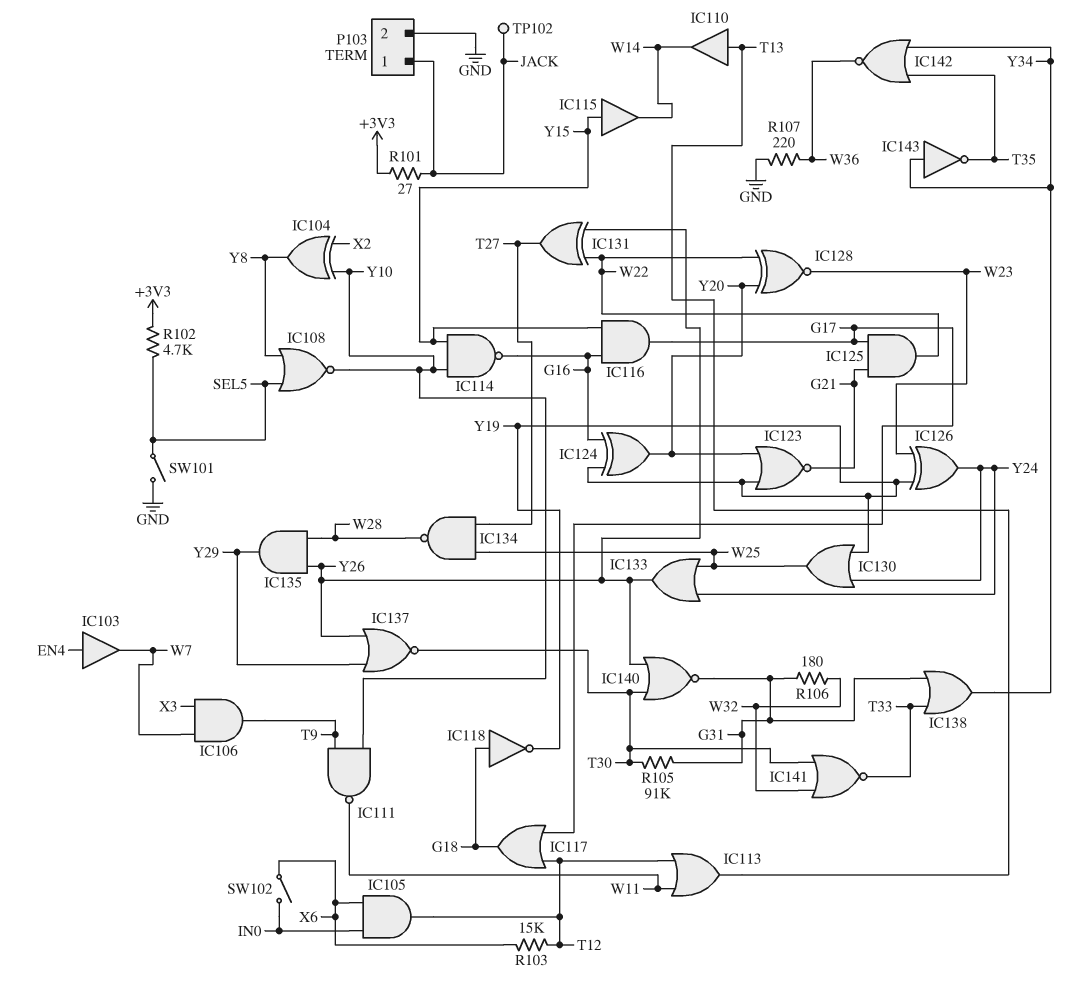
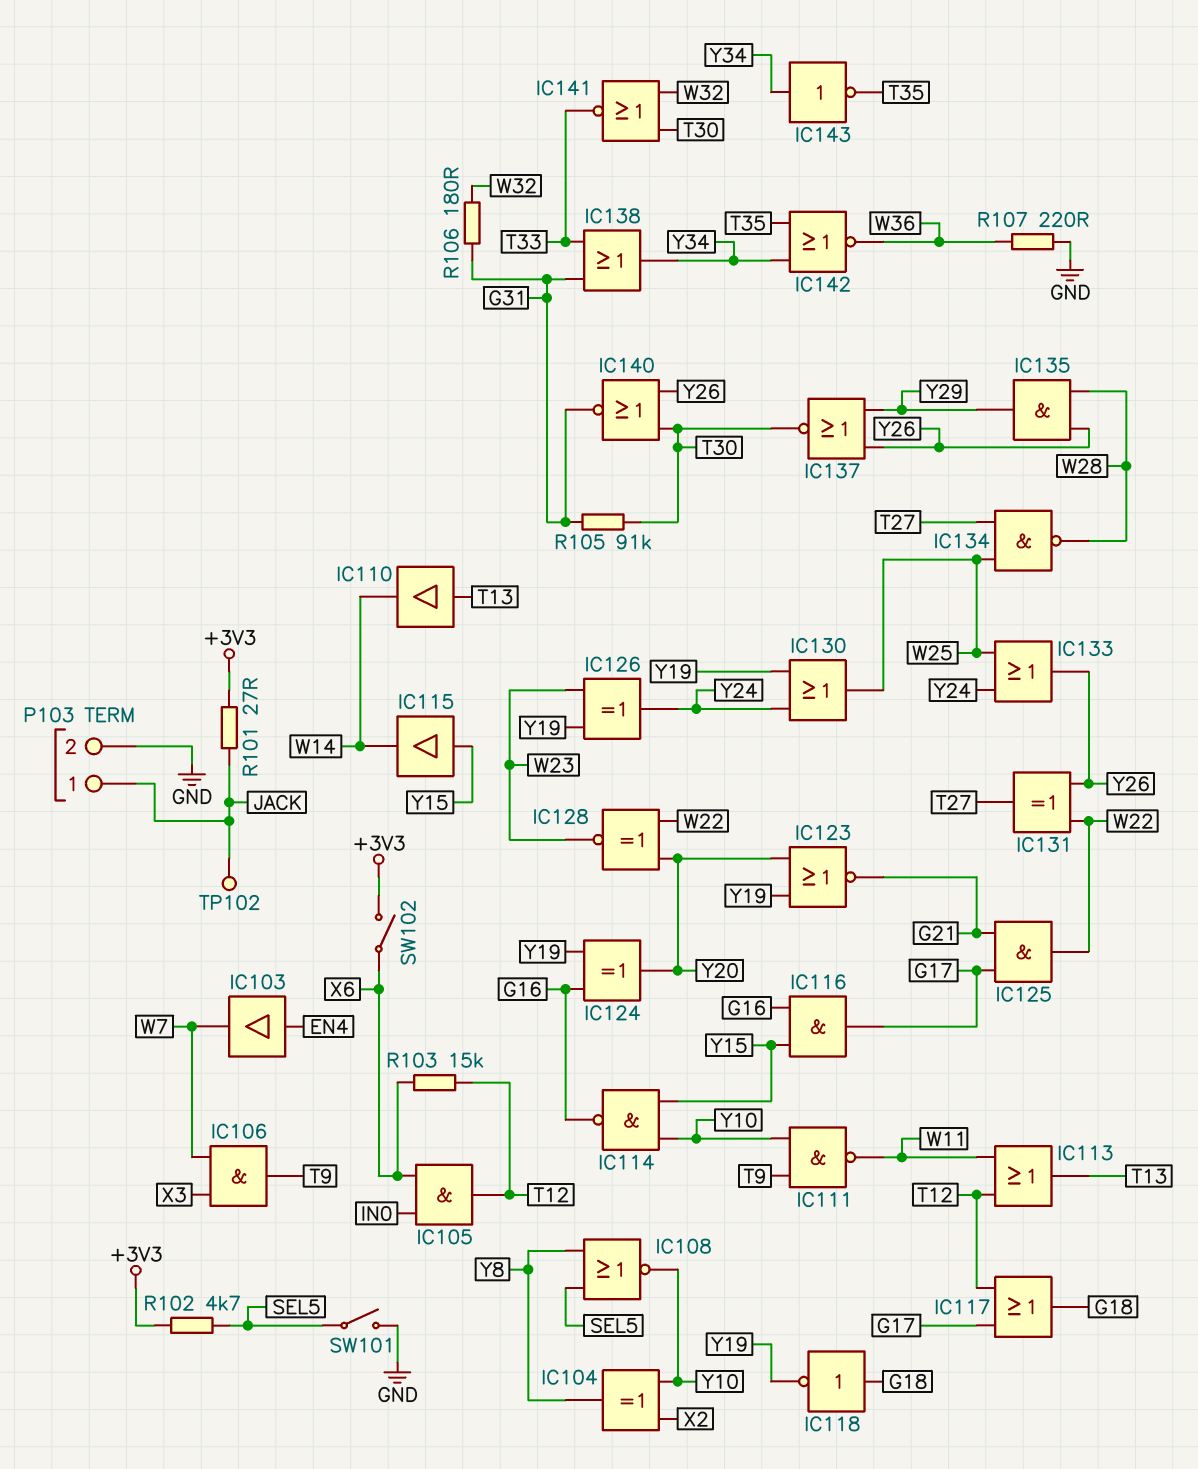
SW102: switch (IN0, X6) -> switch (+3V3, X6)

